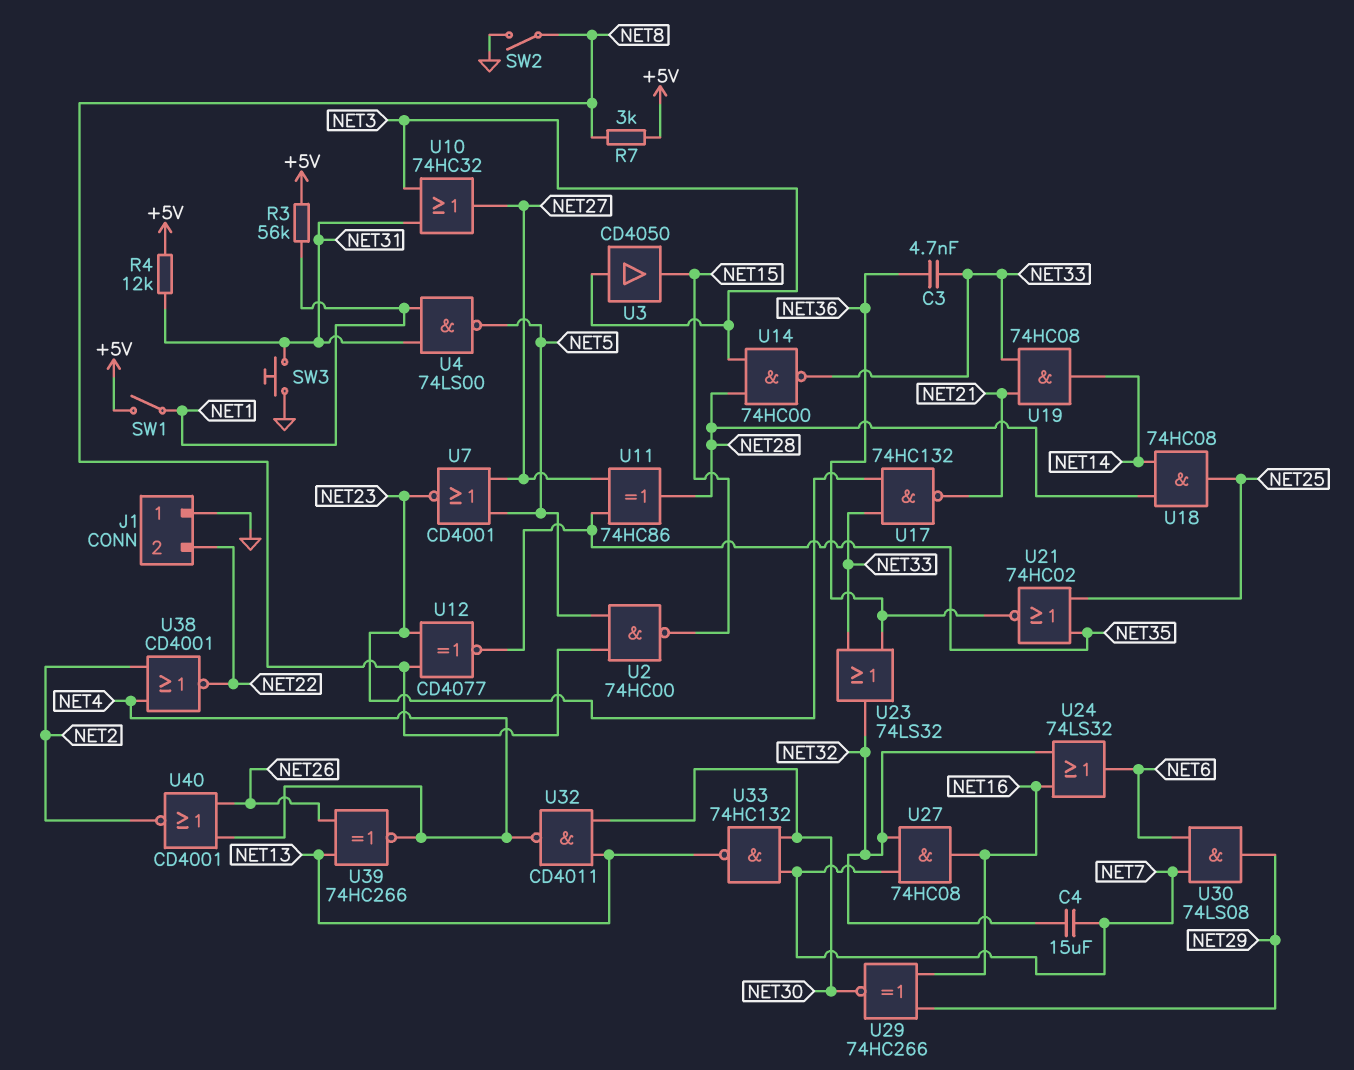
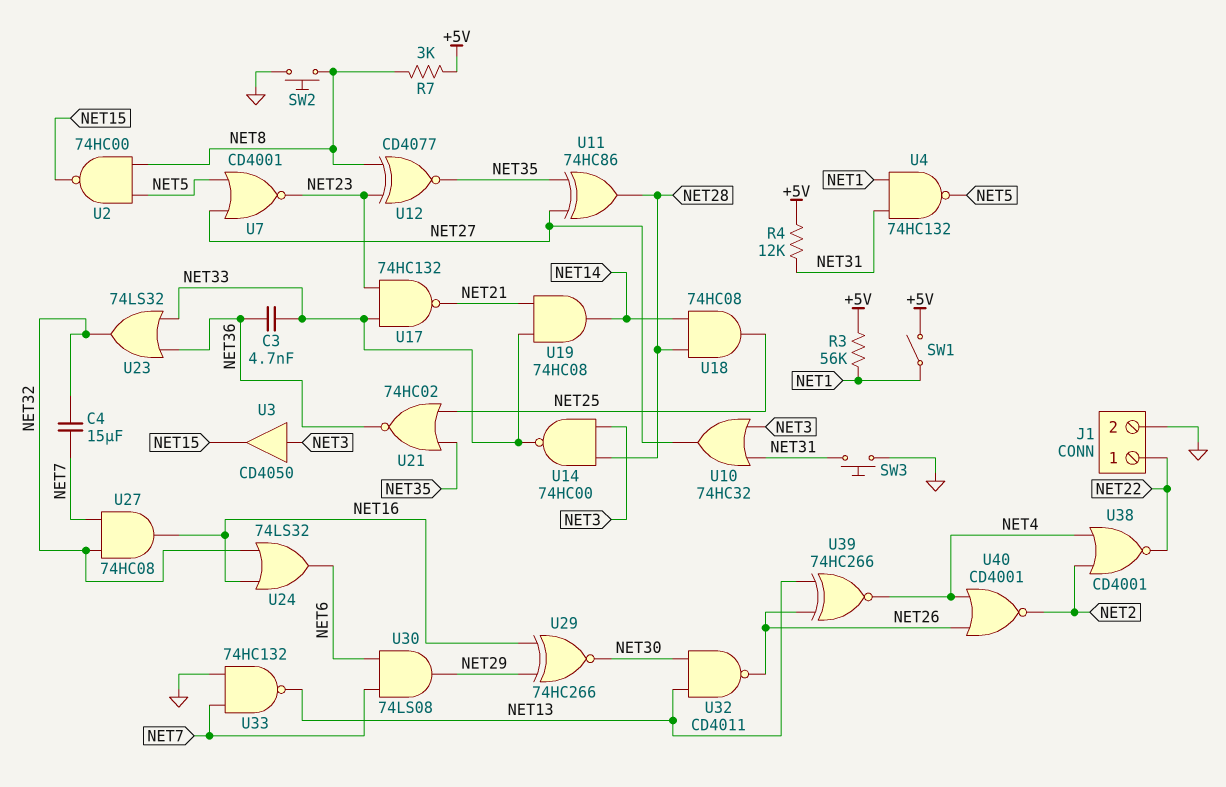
J1 pin 1: GND -> NET22
J1 pin 2: NET22 -> GND
SW2: switch (GND, NET8) -> button (GND, NET8)
U4: NAND 74LS00 (in NET1, in NET31, out NET5) -> NAND 74HC132 (in NET1, in NET31, out NET5)
U32: NAND CD4011 (in NET13, in NET30, out NET4) -> NAND CD4011 (in NET13, in NET30, out NET26)
U33: NAND 74HC132 (in NET7, in NET30, out NET13) -> NAND 74HC132 (in GND, in NET7, out NET13)

